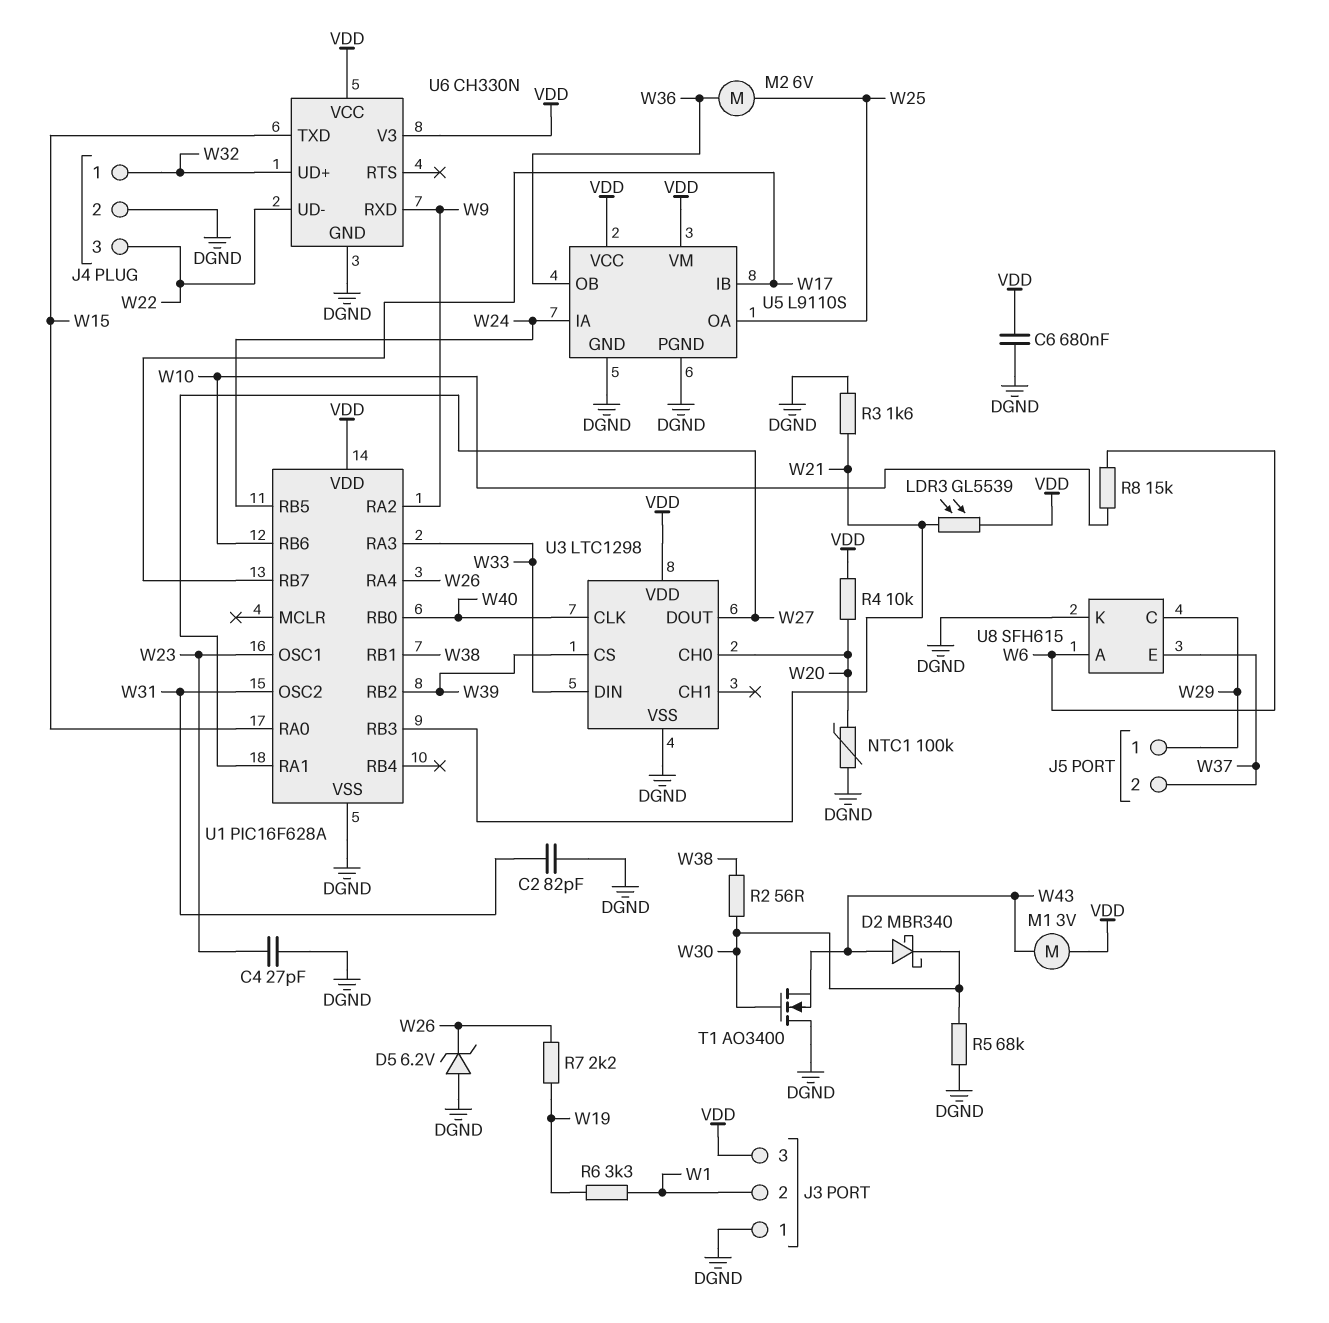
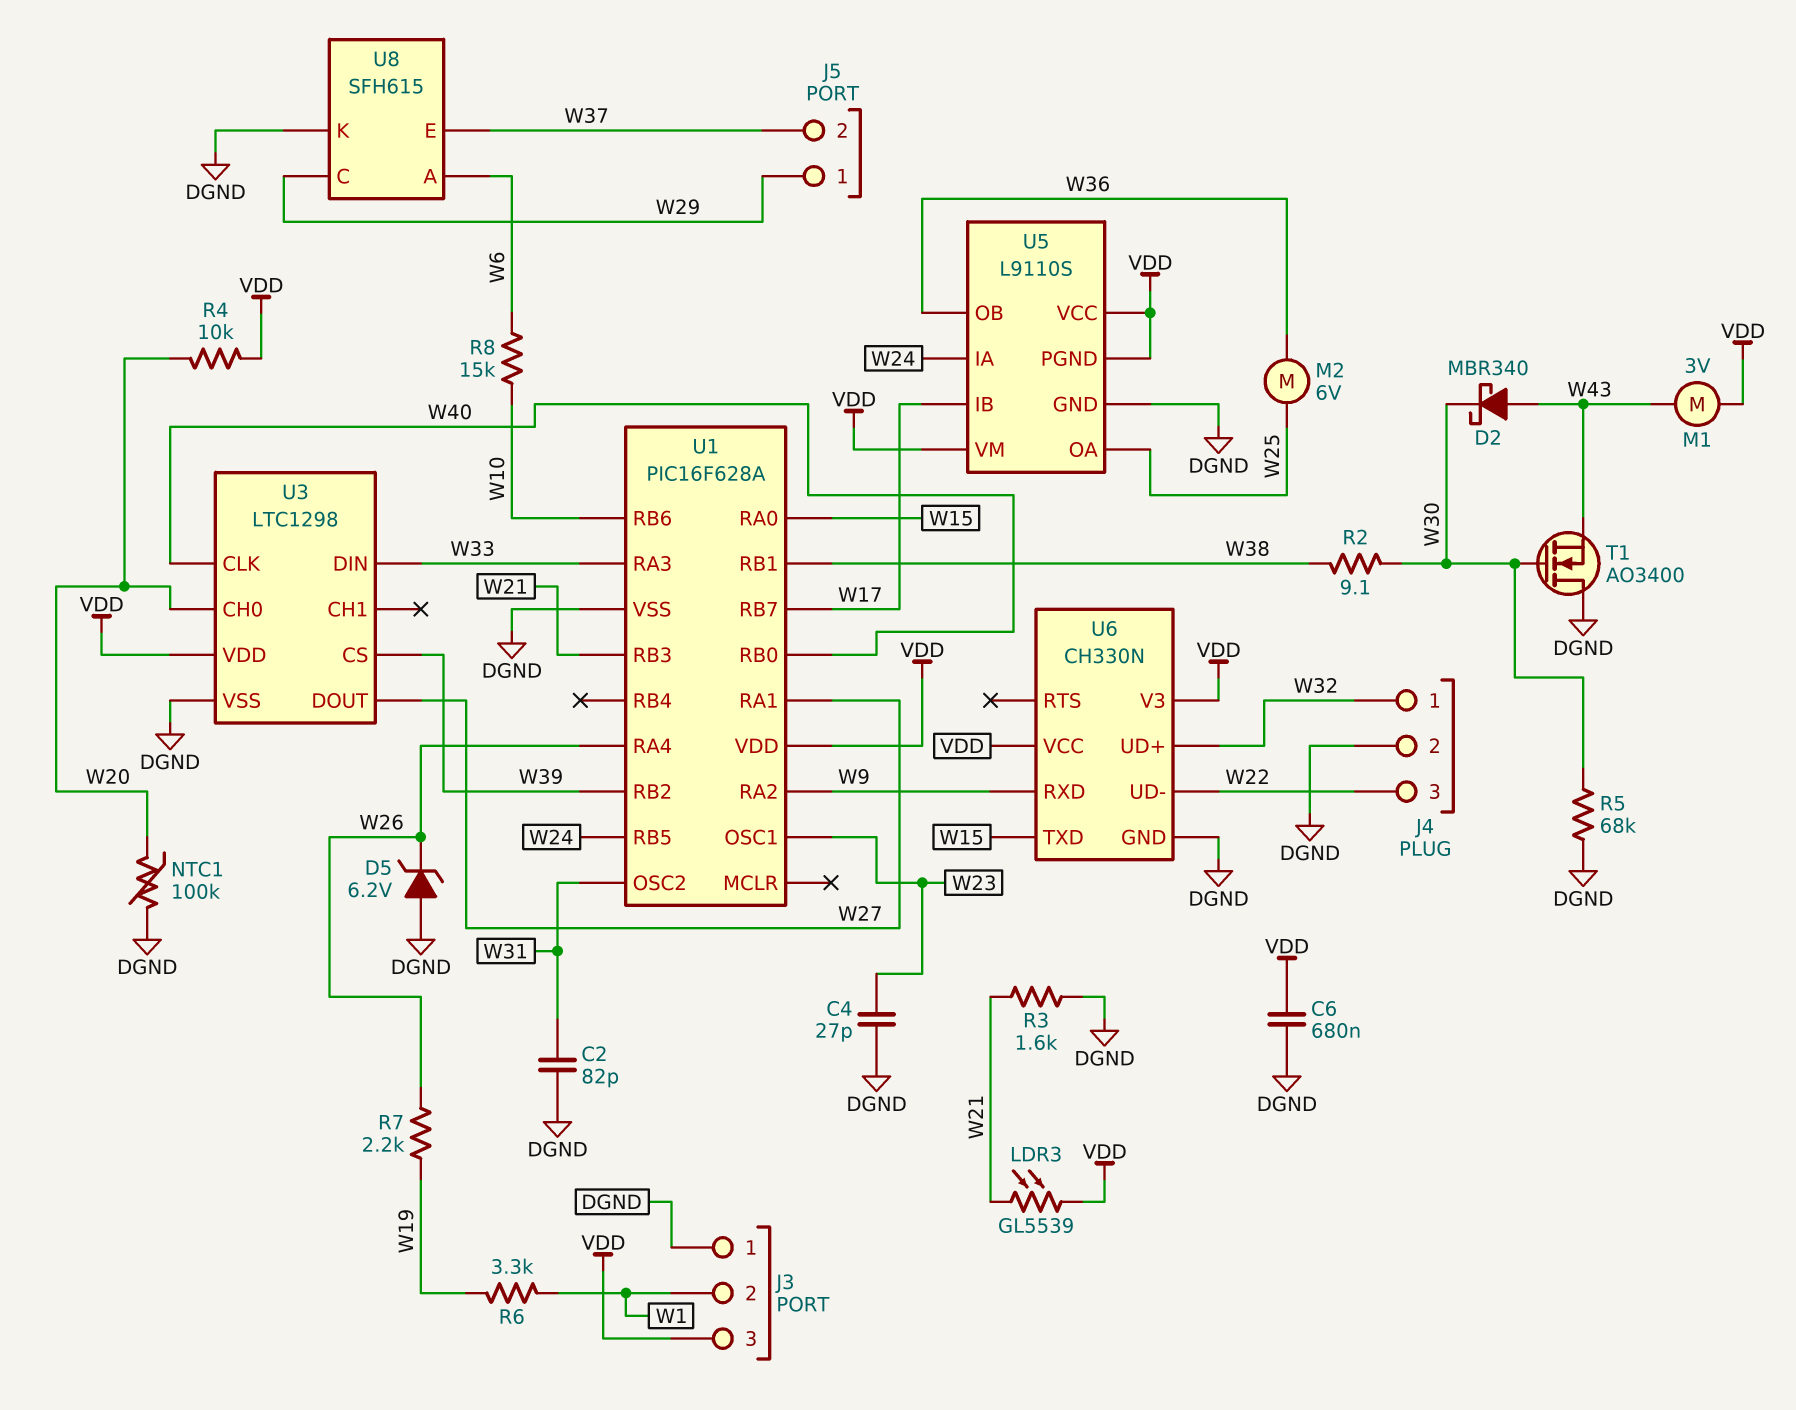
R2: 56 (W30, W38) -> 9.1 (W30, W38)
U5 pin PGND: DGND -> VDD

